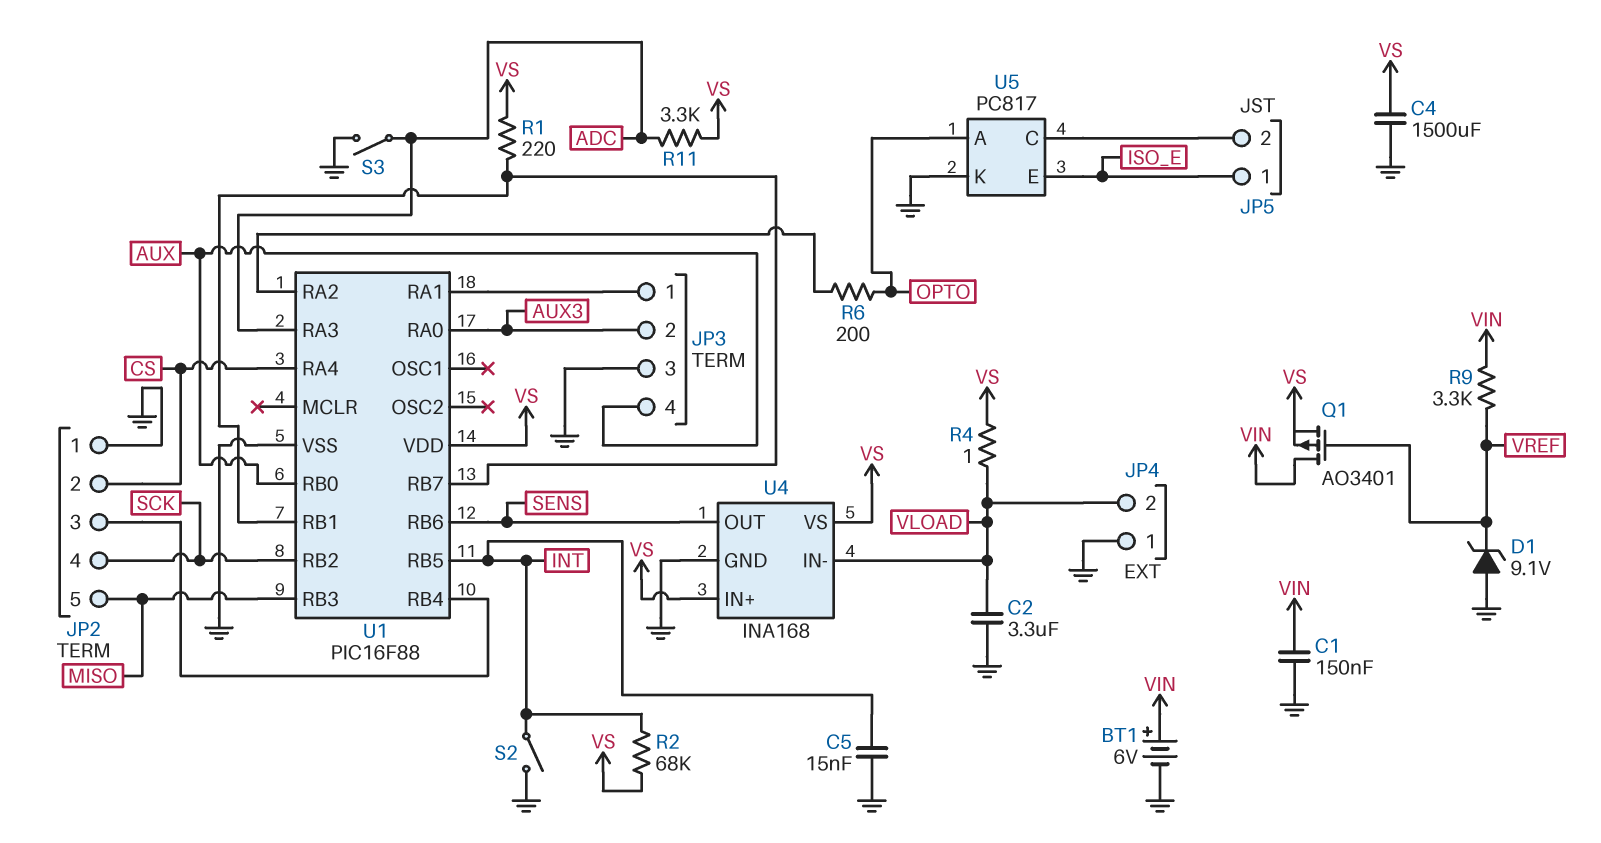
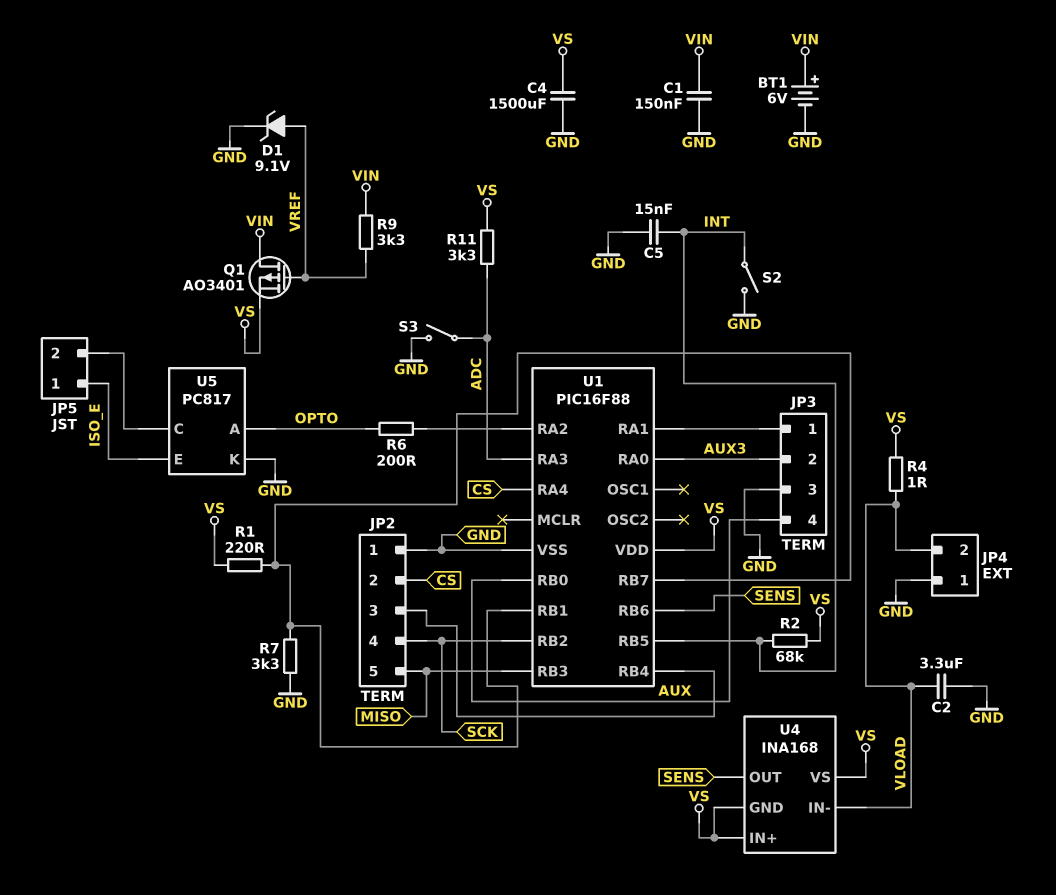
D1: zener 9.1V (A GND, K VREF) -> zener 9.1V (A VREF, K GND)
R7: none -> 3.3k (GND, U1/RB1)
U4 pin GND: GND -> VS

